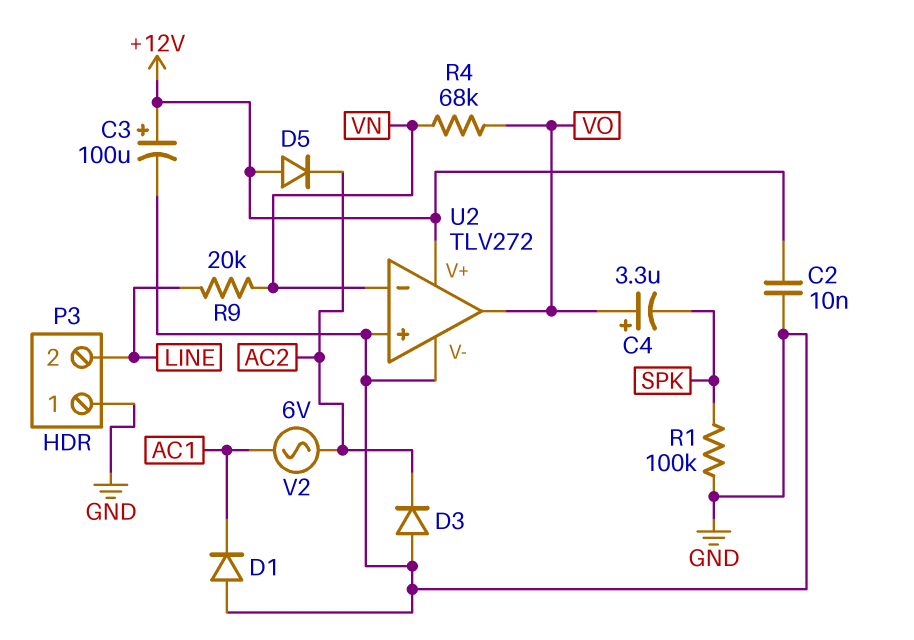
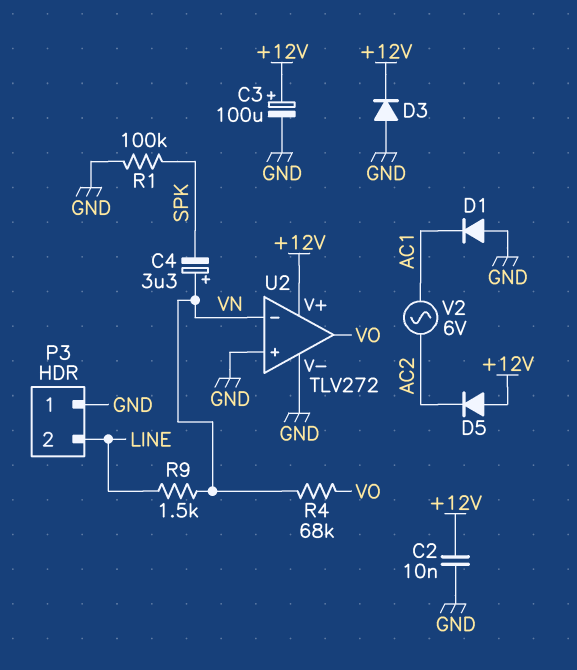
C4: 3.3uF (plus VO, minus SPK) -> 3.3uF (plus VN, minus SPK)
D3: diode (A GND, K AC2) -> diode (A GND, K +12V)
R9: 20k (LINE, VN) -> 1.5k (LINE, VN)

